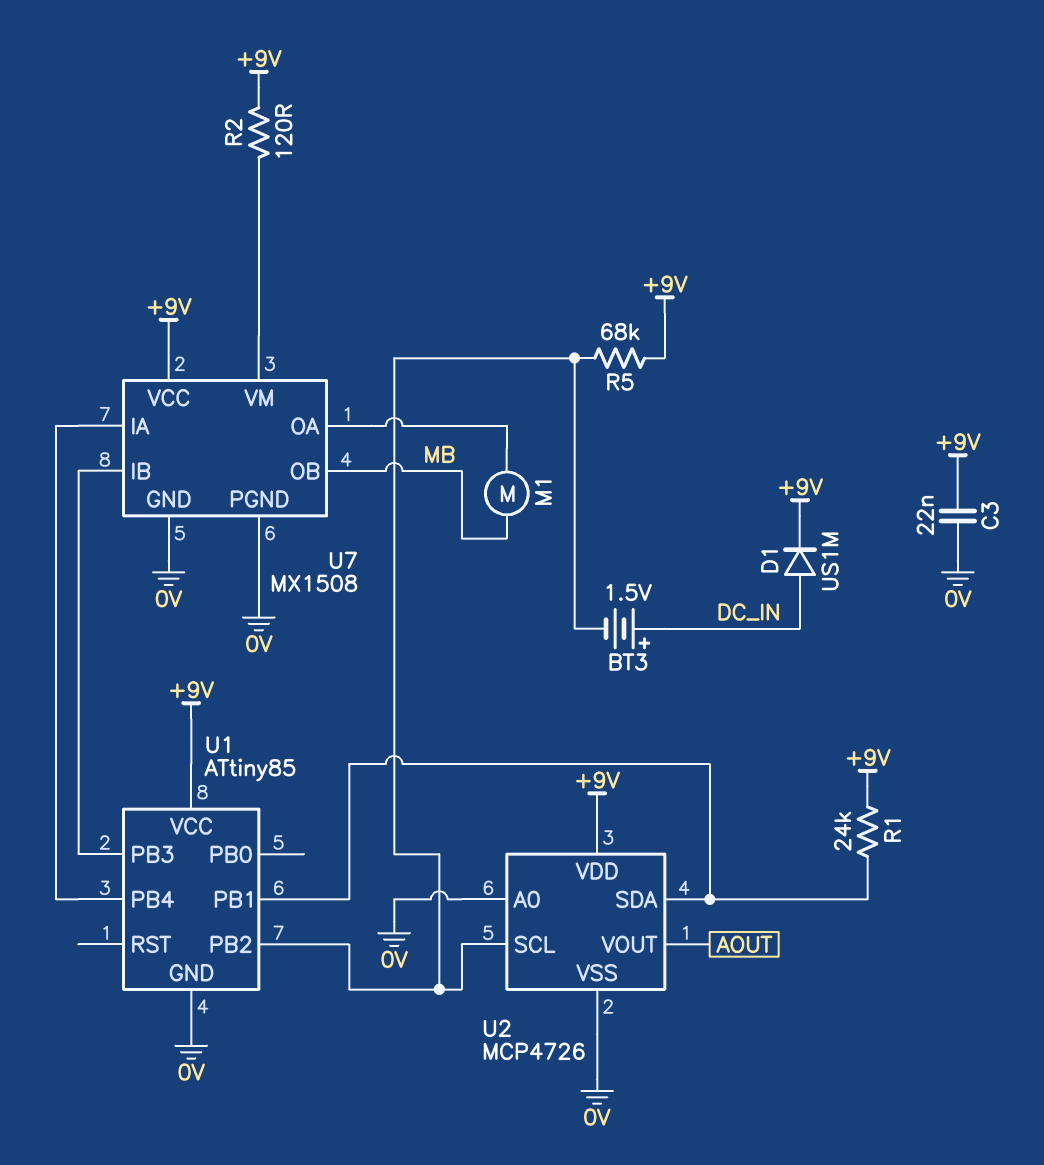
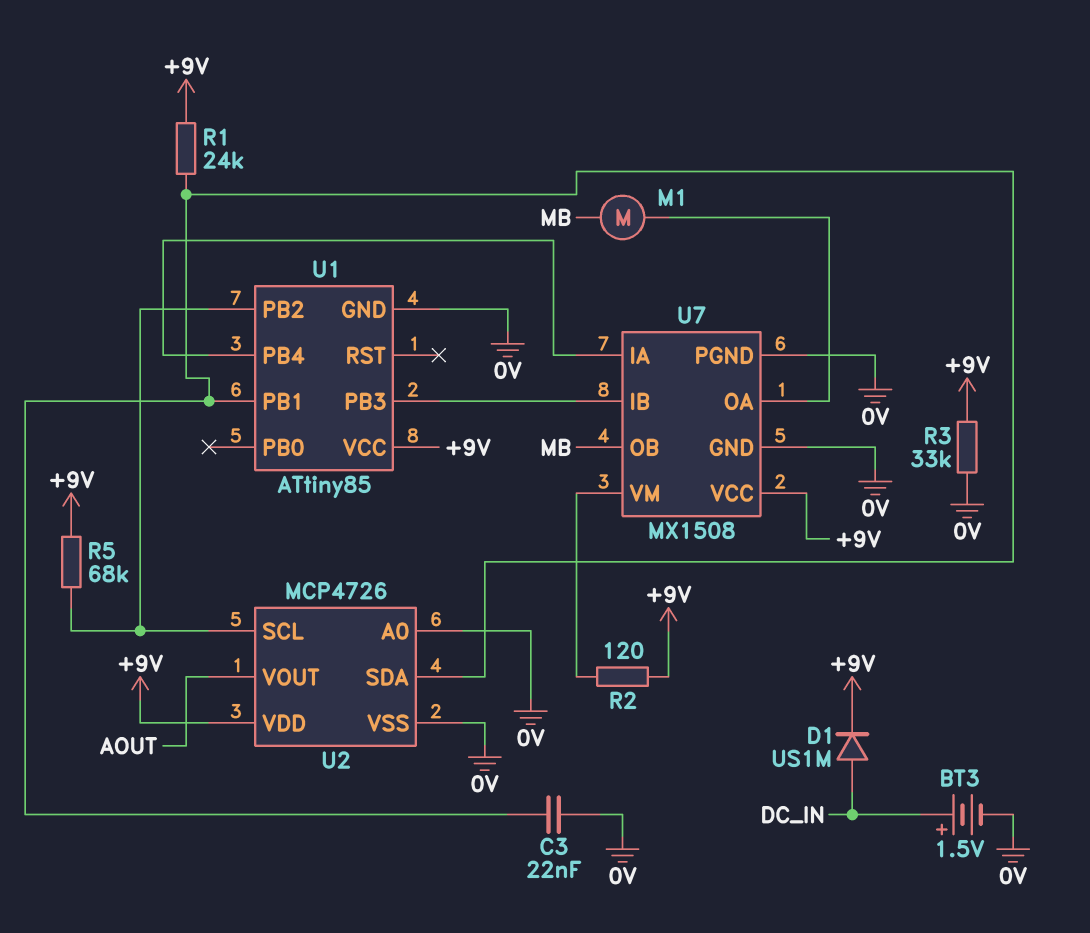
BT3: 1.5V (plus DC_IN, minus U1/PB2) -> 1.5V (plus DC_IN, minus 0V)
C3: 22nF (+9V, 0V) -> 22nF (0V, U1/PB1)
R3: none -> 33k (+9V, 0V)

